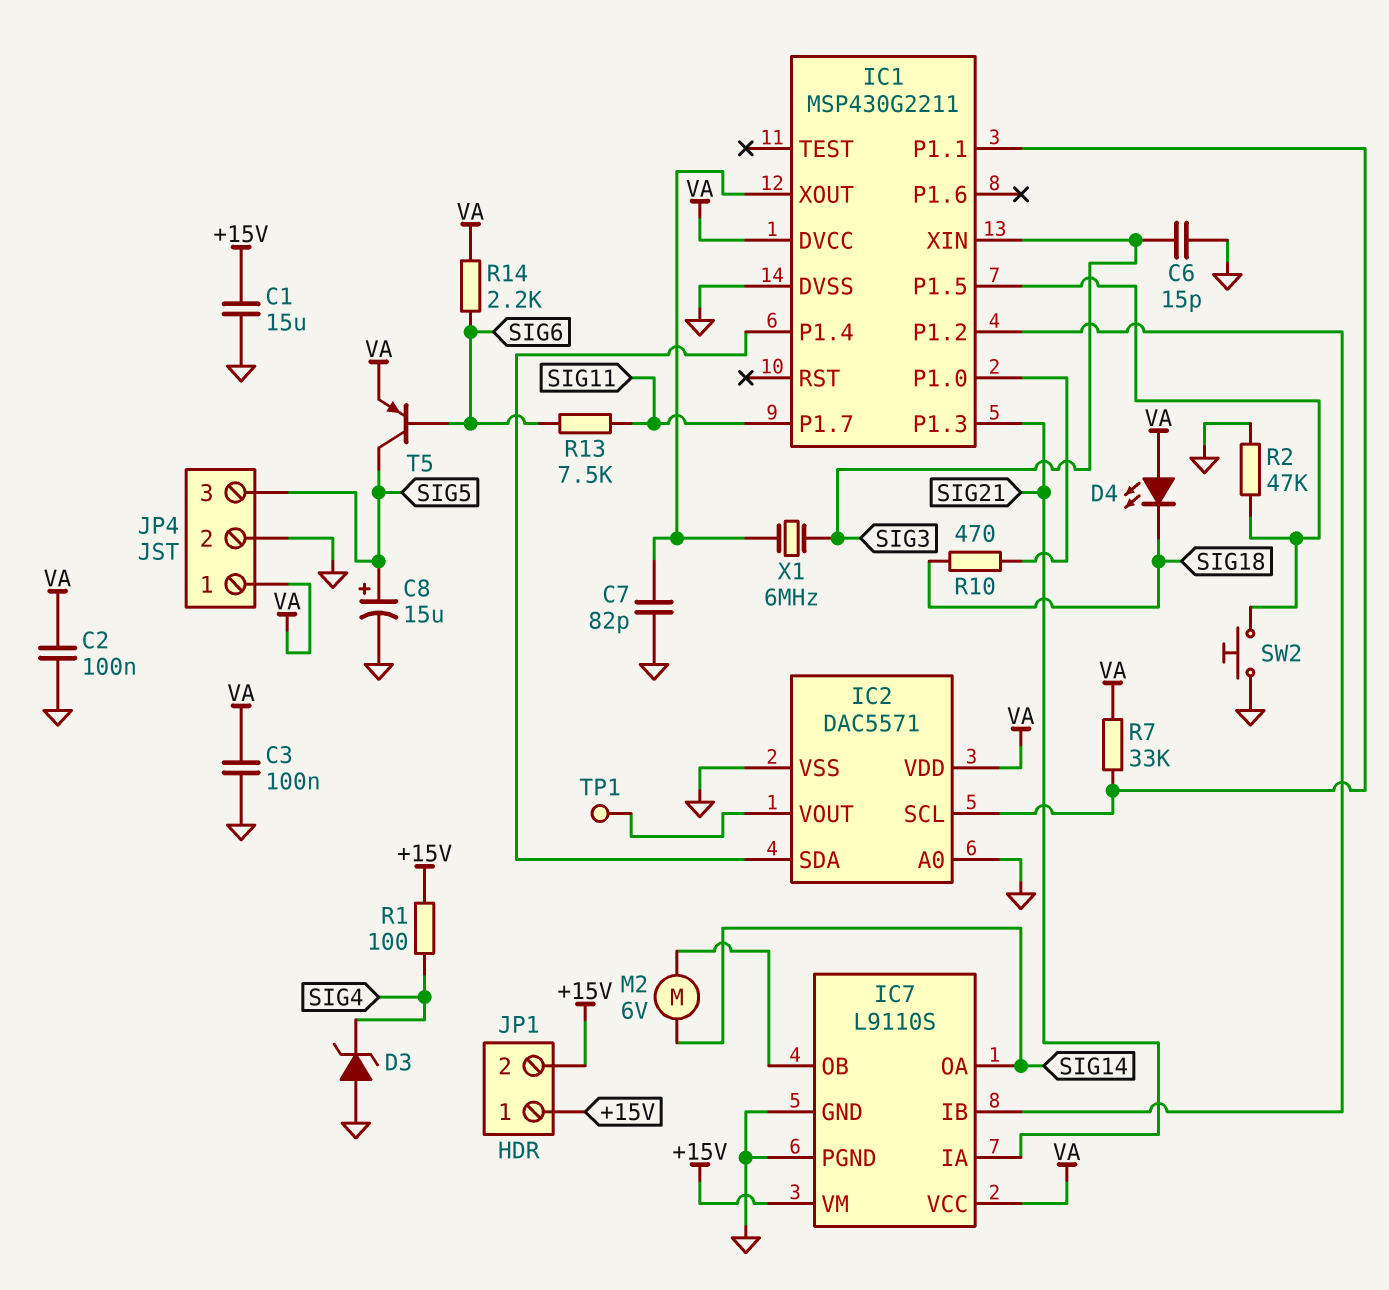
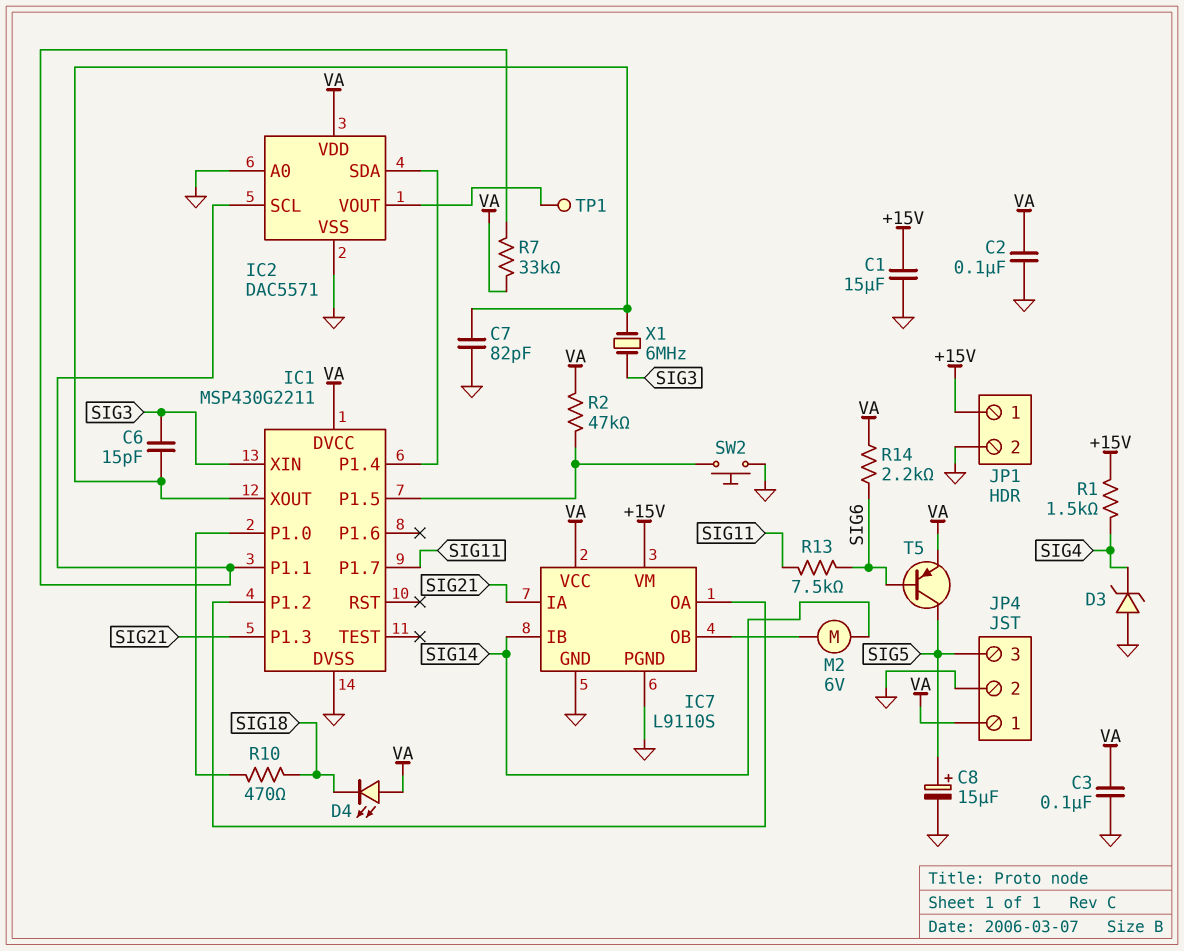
C6: 15pF (GND, SIG3) -> 15pF (IC1/XOUT, SIG3)
IC7 pin IB: IC1/P1.2 -> SIG14
IC7 pin OA: SIG14 -> IC1/P1.2
JP1 pin 2: +15V -> GND
R1: 100 (+15V, SIG4) -> 1.5k (+15V, SIG4)
R2: 47k (GND, IC1/P1.5) -> 47k (IC1/P1.5, VA)

